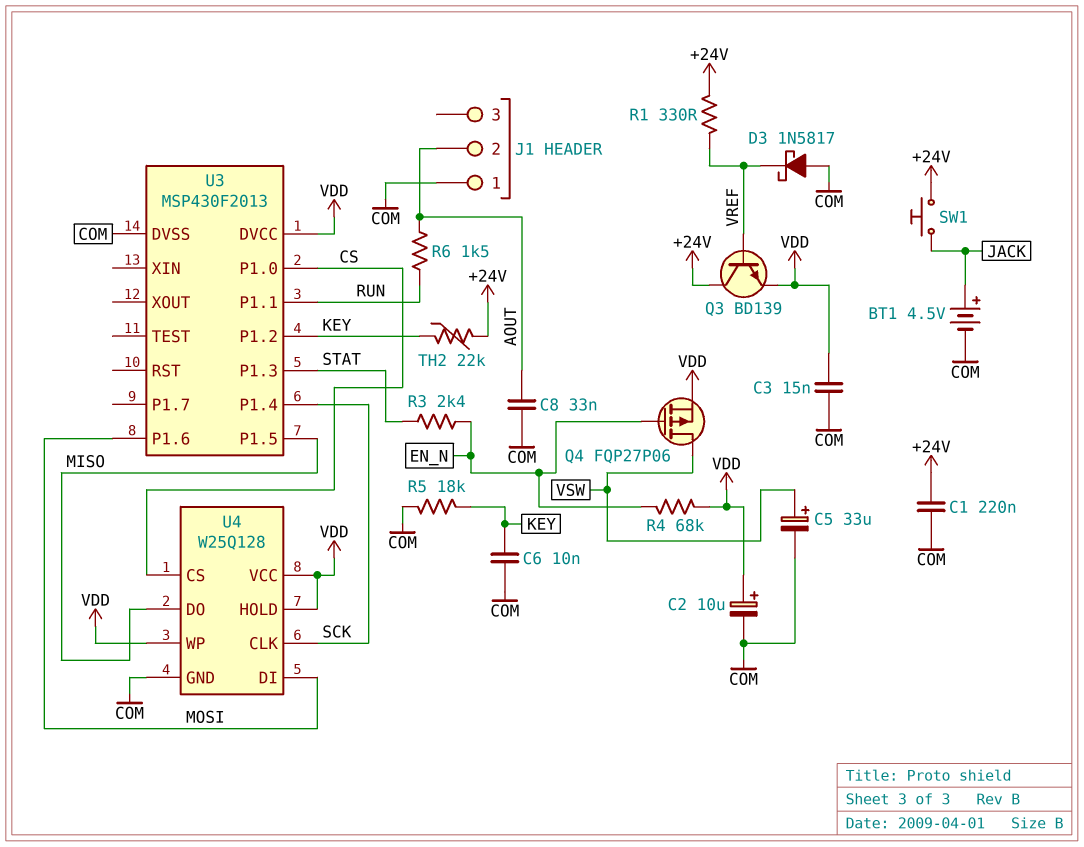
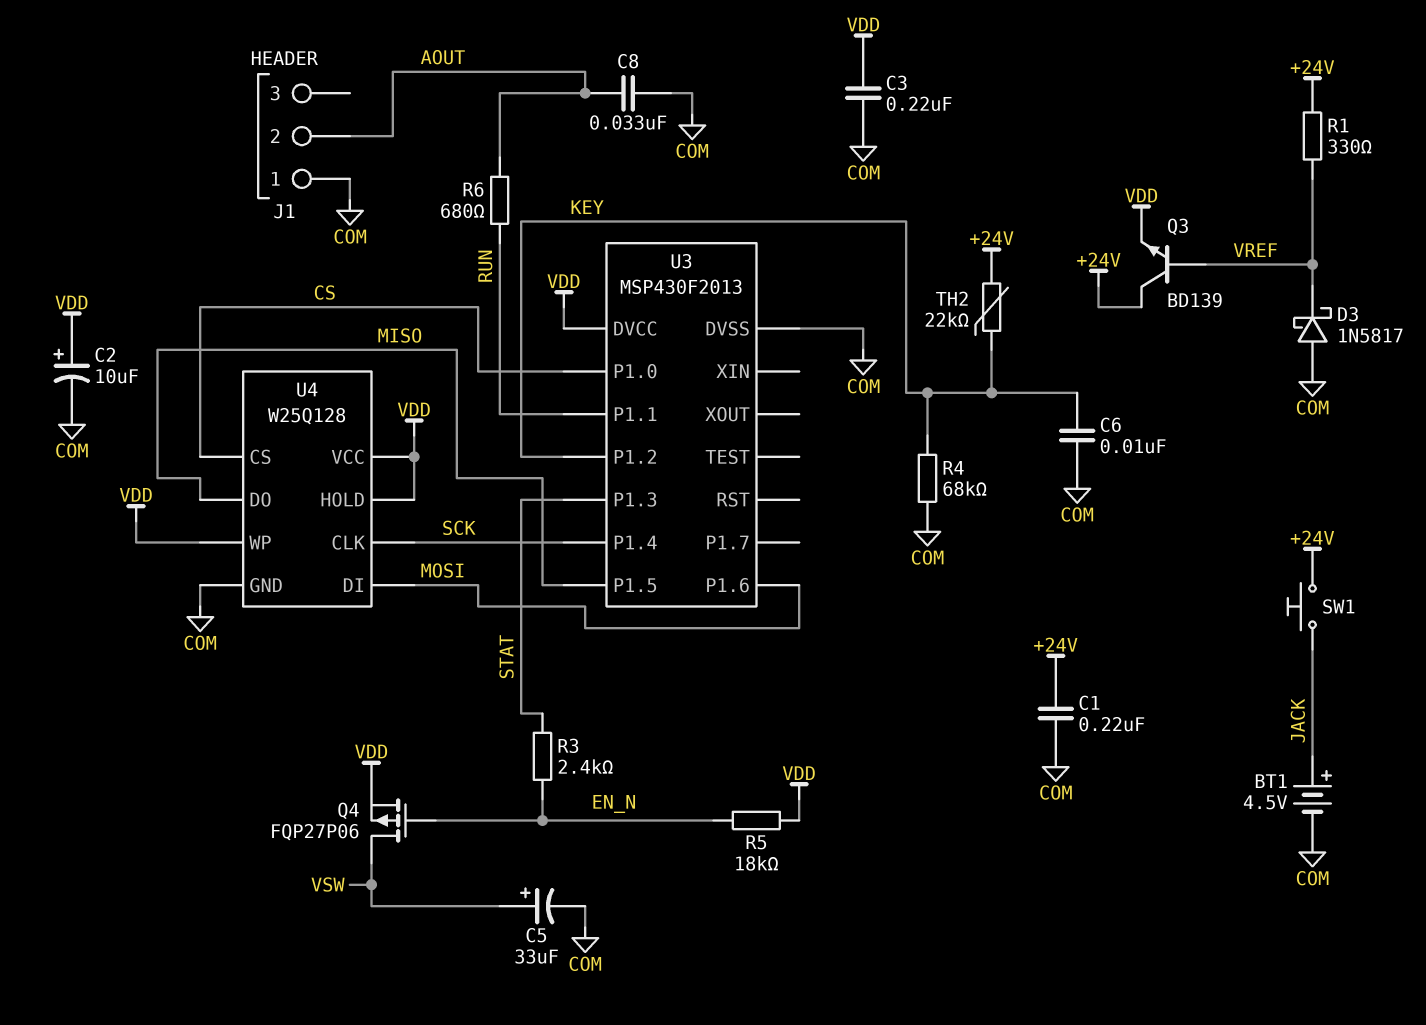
C3: 15nF (COM, VDD) -> 220nF (COM, VDD)
R4: 68k (EN_N, VDD) -> 68k (COM, KEY)
R5: 18k (COM, KEY) -> 18k (EN_N, VDD)
R6: 1.5k (AOUT, RUN) -> 680 (AOUT, RUN)

